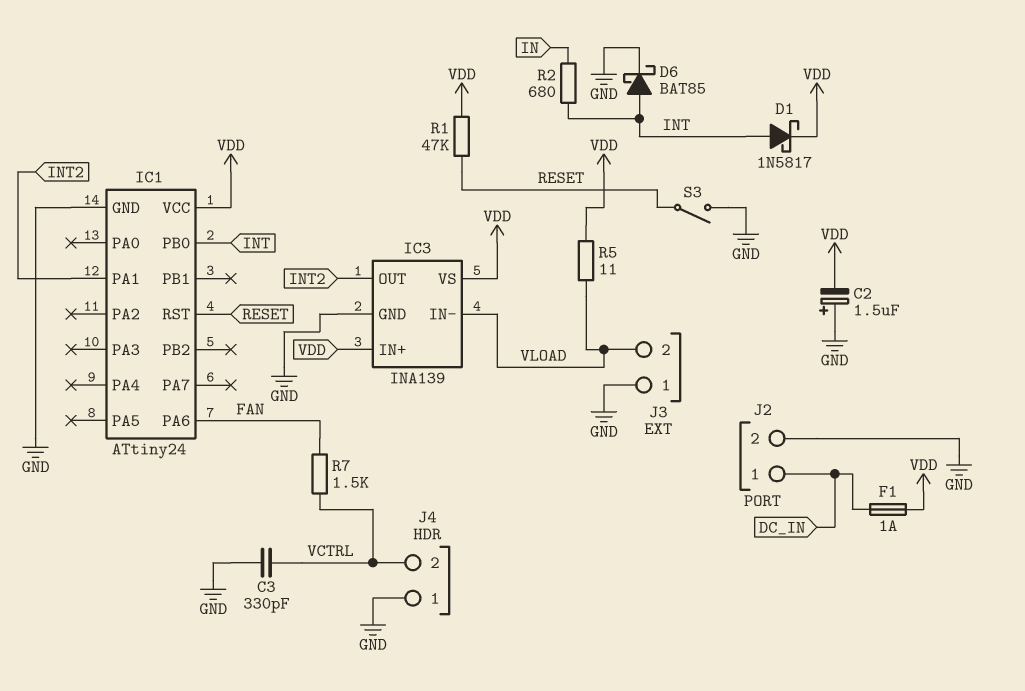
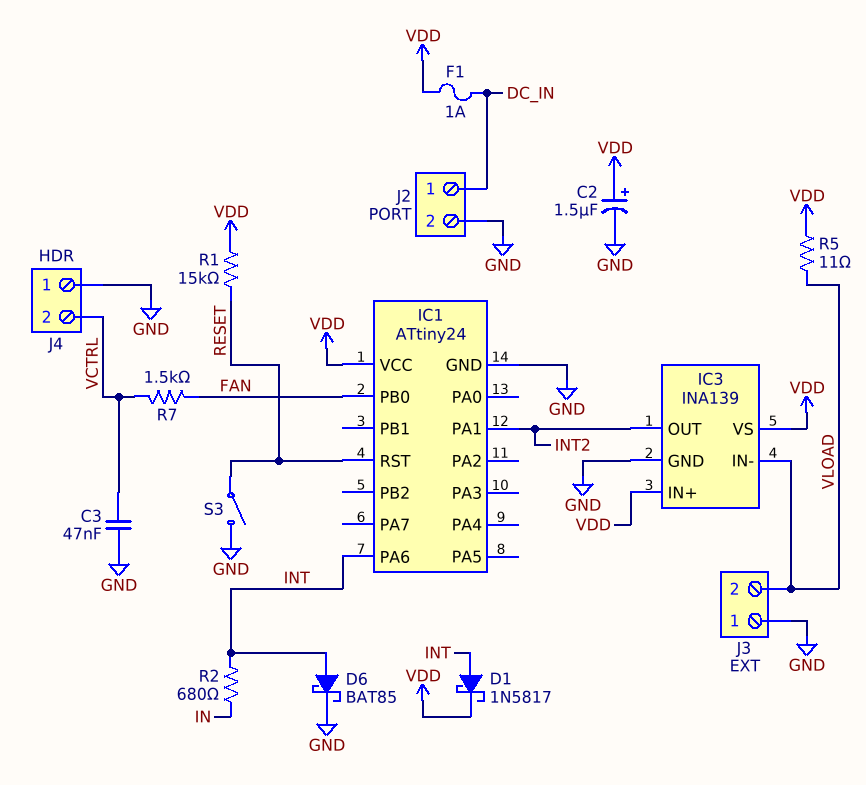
C2: 1.5uF (plus GND, minus VDD) -> 1.5uF (plus VDD, minus GND)
C3: 330pF (GND, VCTRL) -> 47nF (GND, VCTRL)
IC1 pin PA6: FAN -> INT
IC1 pin PB0: INT -> FAN
R1: 47k (RESET, VDD) -> 15k (RESET, VDD)

